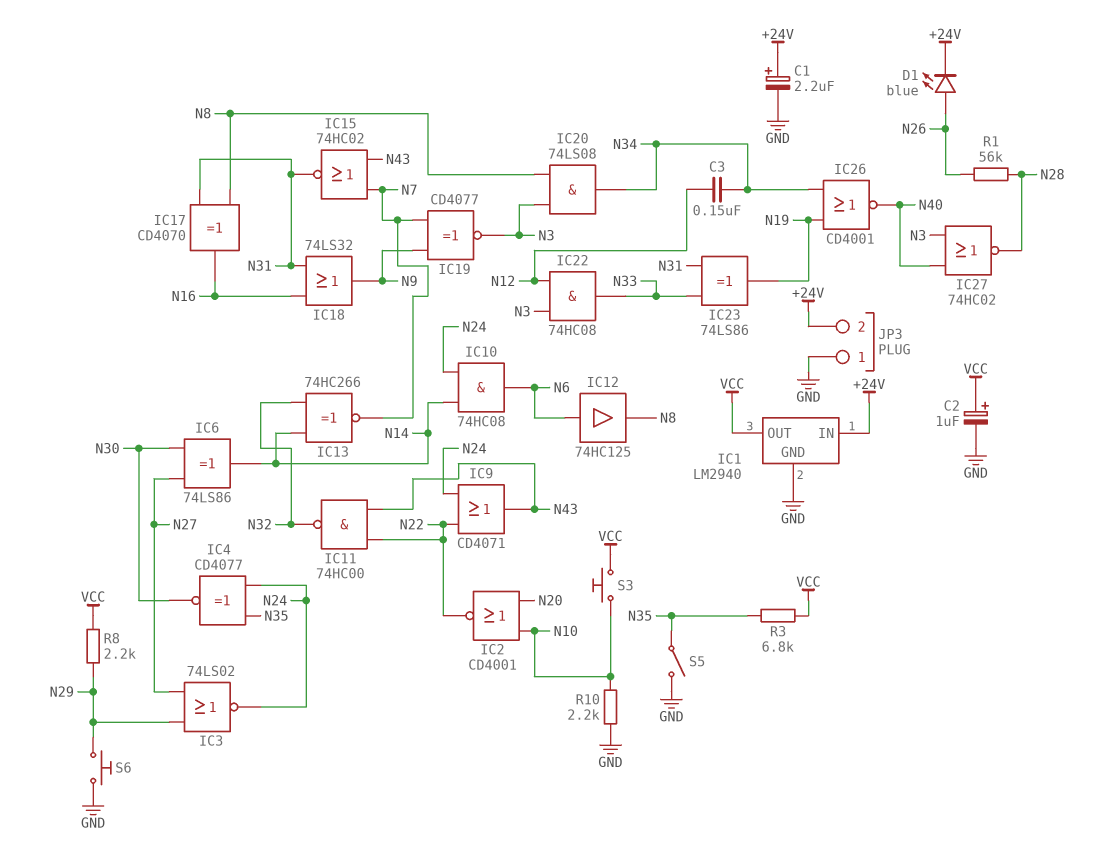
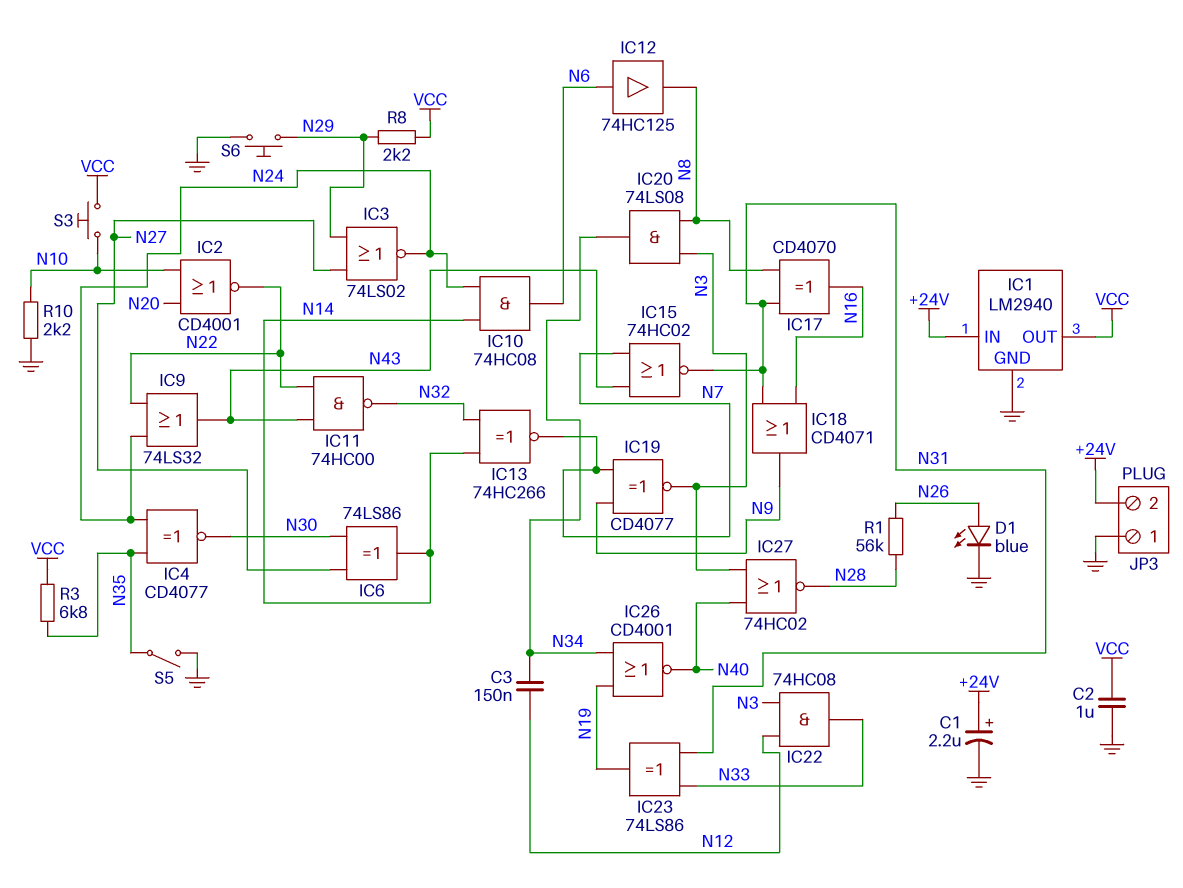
C2: 1uF (plus VCC, minus GND) -> 1uF (GND, VCC)
D1: LED blue (A N26, K +24V) -> LED blue (A N26, K GND)
IC9: OR CD4071 (in N22, in N24, out N43) -> OR 74LS32 (in N22, in N24, out N43)
IC18: OR 74LS32 (in N16, in N31, out N9) -> OR CD4071 (in N16, in N31, out N9)

